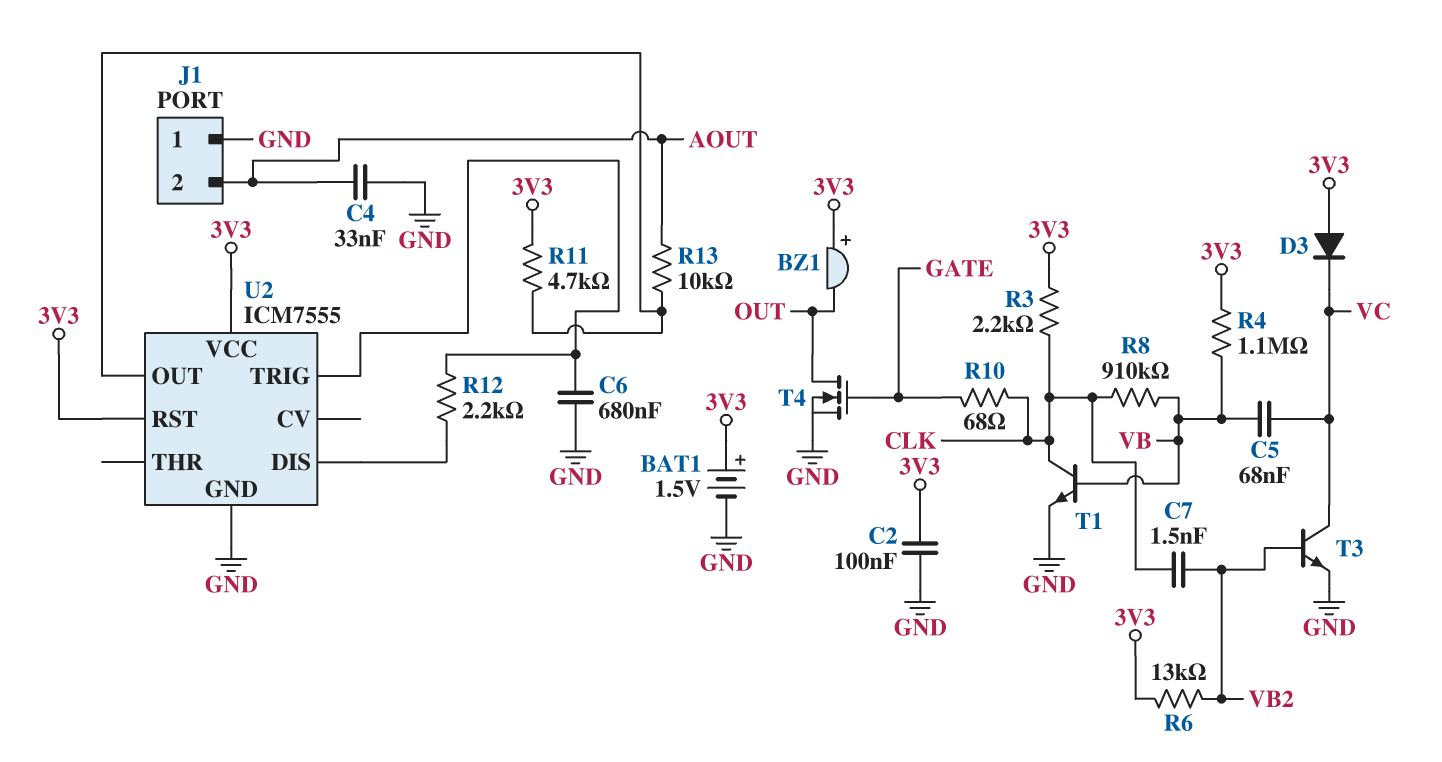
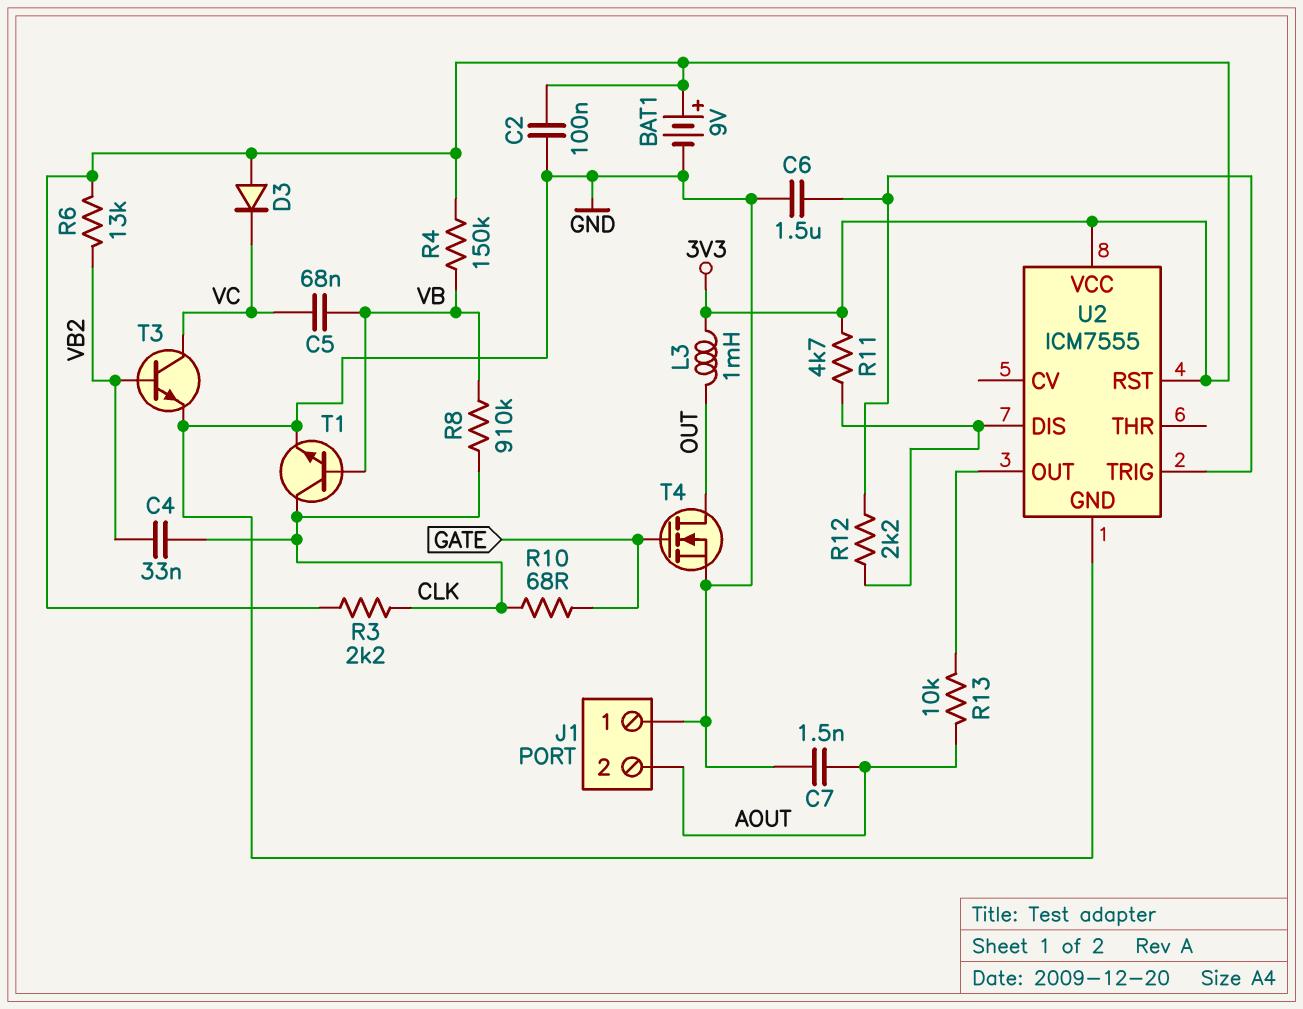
BAT1: 1.5V (plus 3V3, minus GND) -> 9V (plus 3V3, minus GND)
BZ1: buzzer (plus 3V3, minus OUT) -> none
C4: 33nF (AOUT, GND) -> 33nF (CLK, VB2)
C6: 680nF (GND, U2/TRIG) -> 1.5uF (GND, U2/TRIG)
C7: 1.5nF (CLK, VB2) -> 1.5nF (AOUT, GND)
L3: none -> 1mH (3V3, OUT)
R4: 1.1M (3V3, VB) -> 150k (3V3, VB)
R11: 4.7k (3V3, U2/OUT) -> 4.7k (3V3, U2/DIS)

